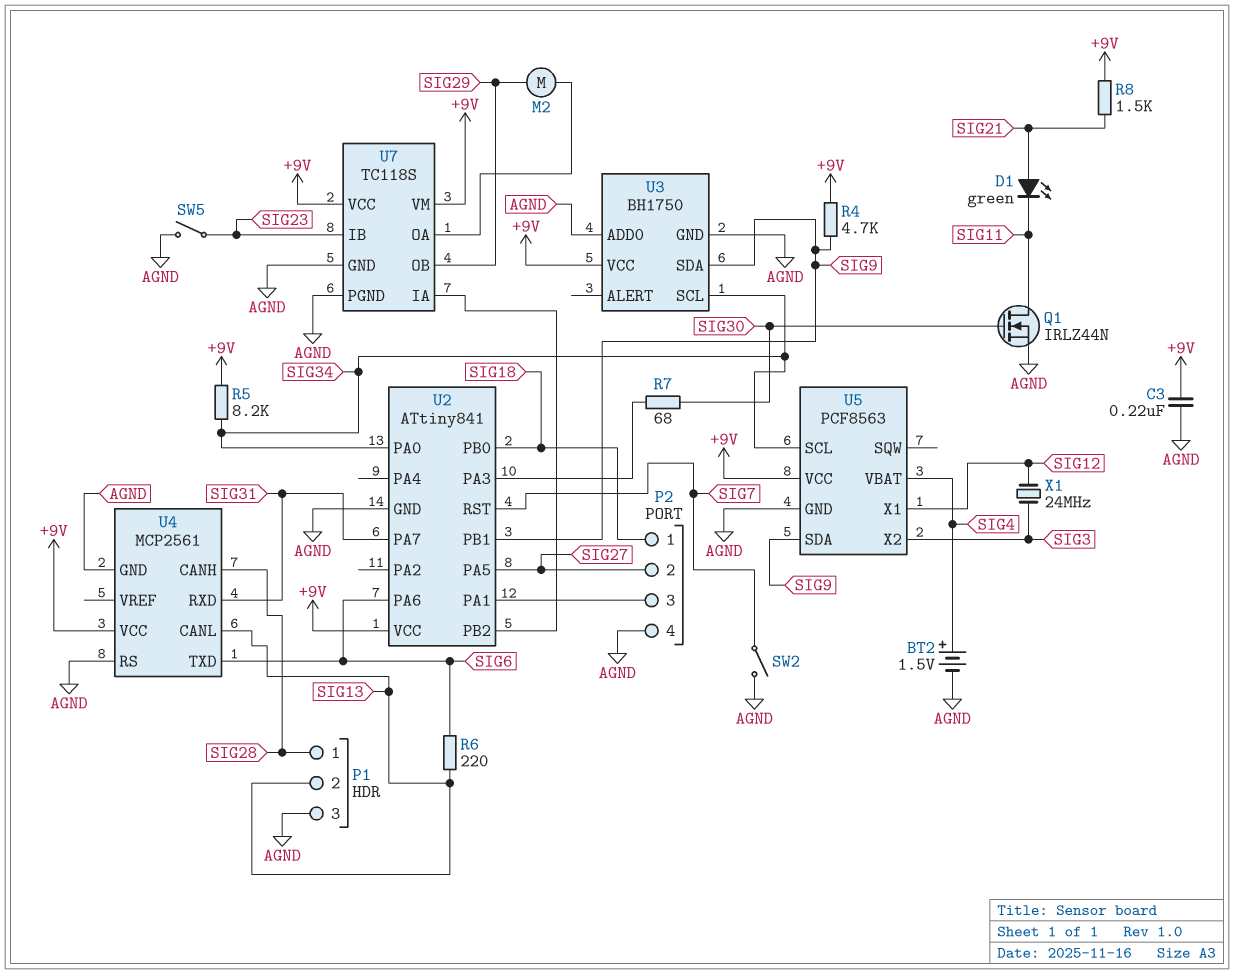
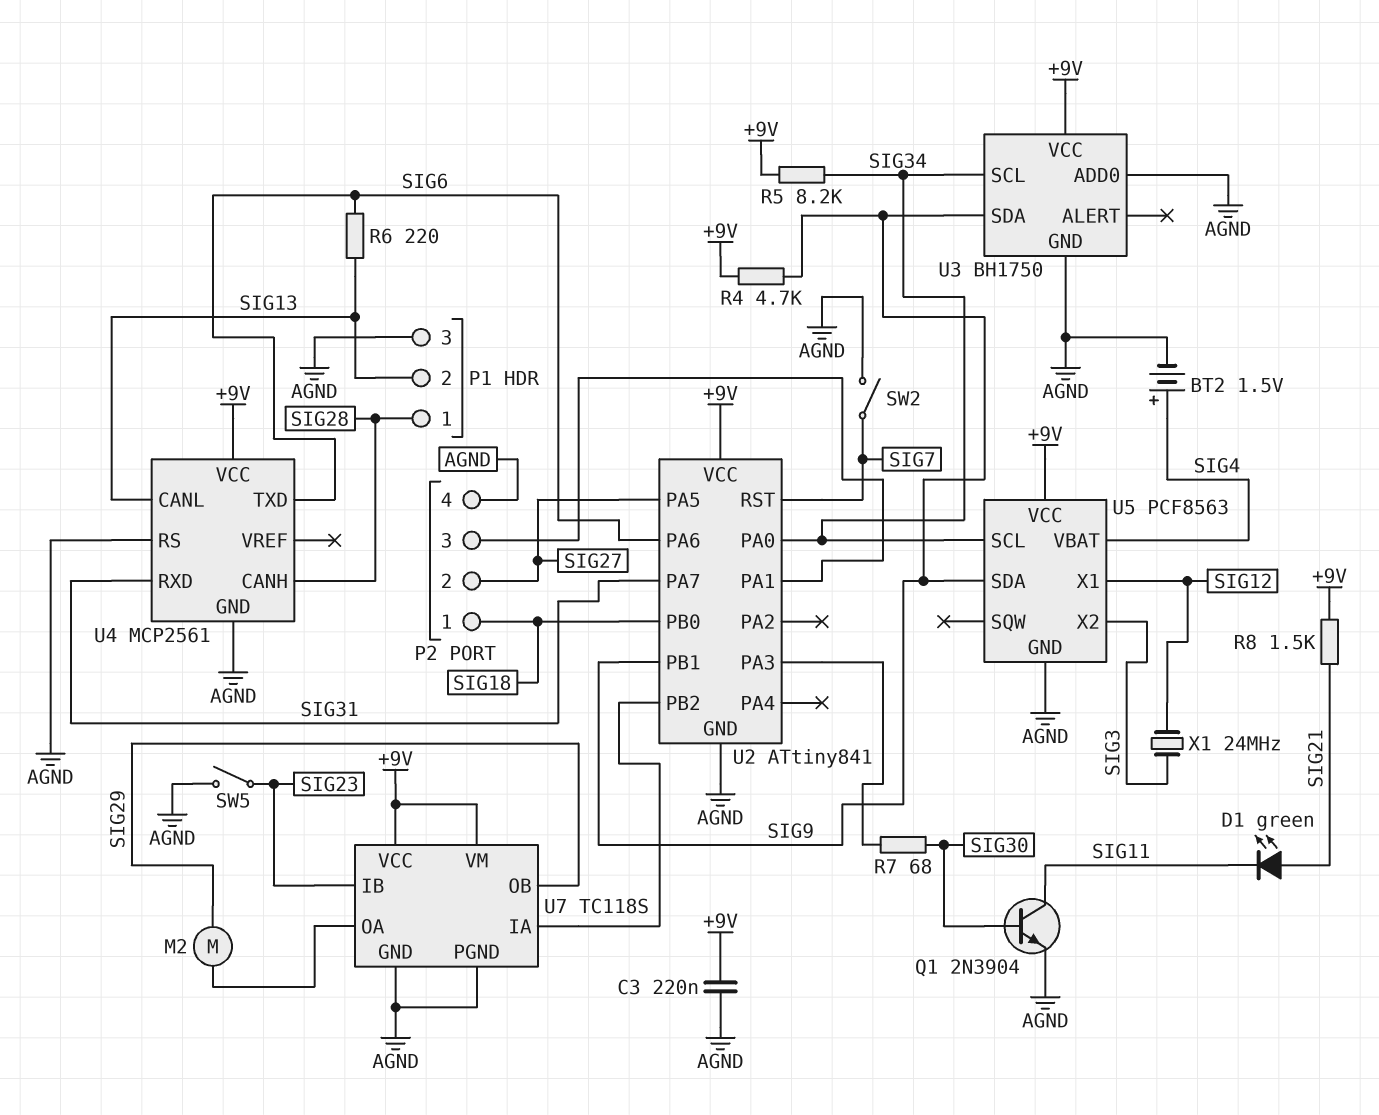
Q1: NMOS IRLZ44N (G SIG30, D SIG11, S AGND) -> NPN 2N3904 (B SIG30, C SIG11, E AGND)

